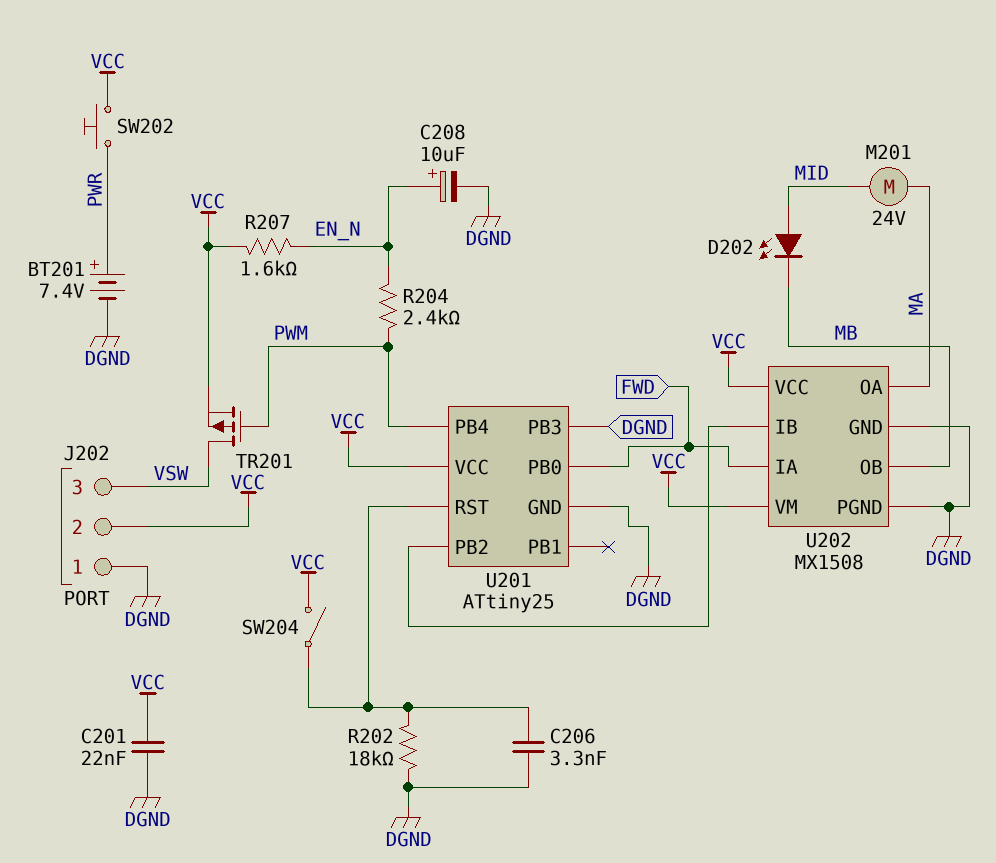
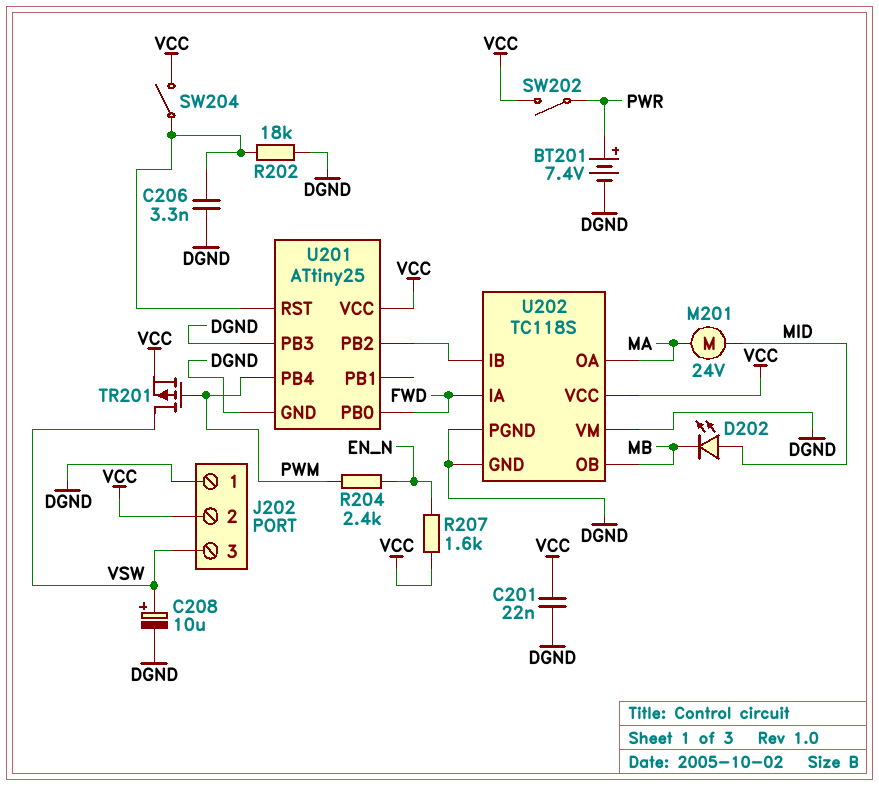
C208: 10uF (plus EN_N, minus DGND) -> 10uF (plus VSW, minus DGND)
SW202: button (PWR, VCC) -> switch (PWR, VCC)
U202: MX1508 -> TC118S
U202 pin VM: VCC -> DGND

